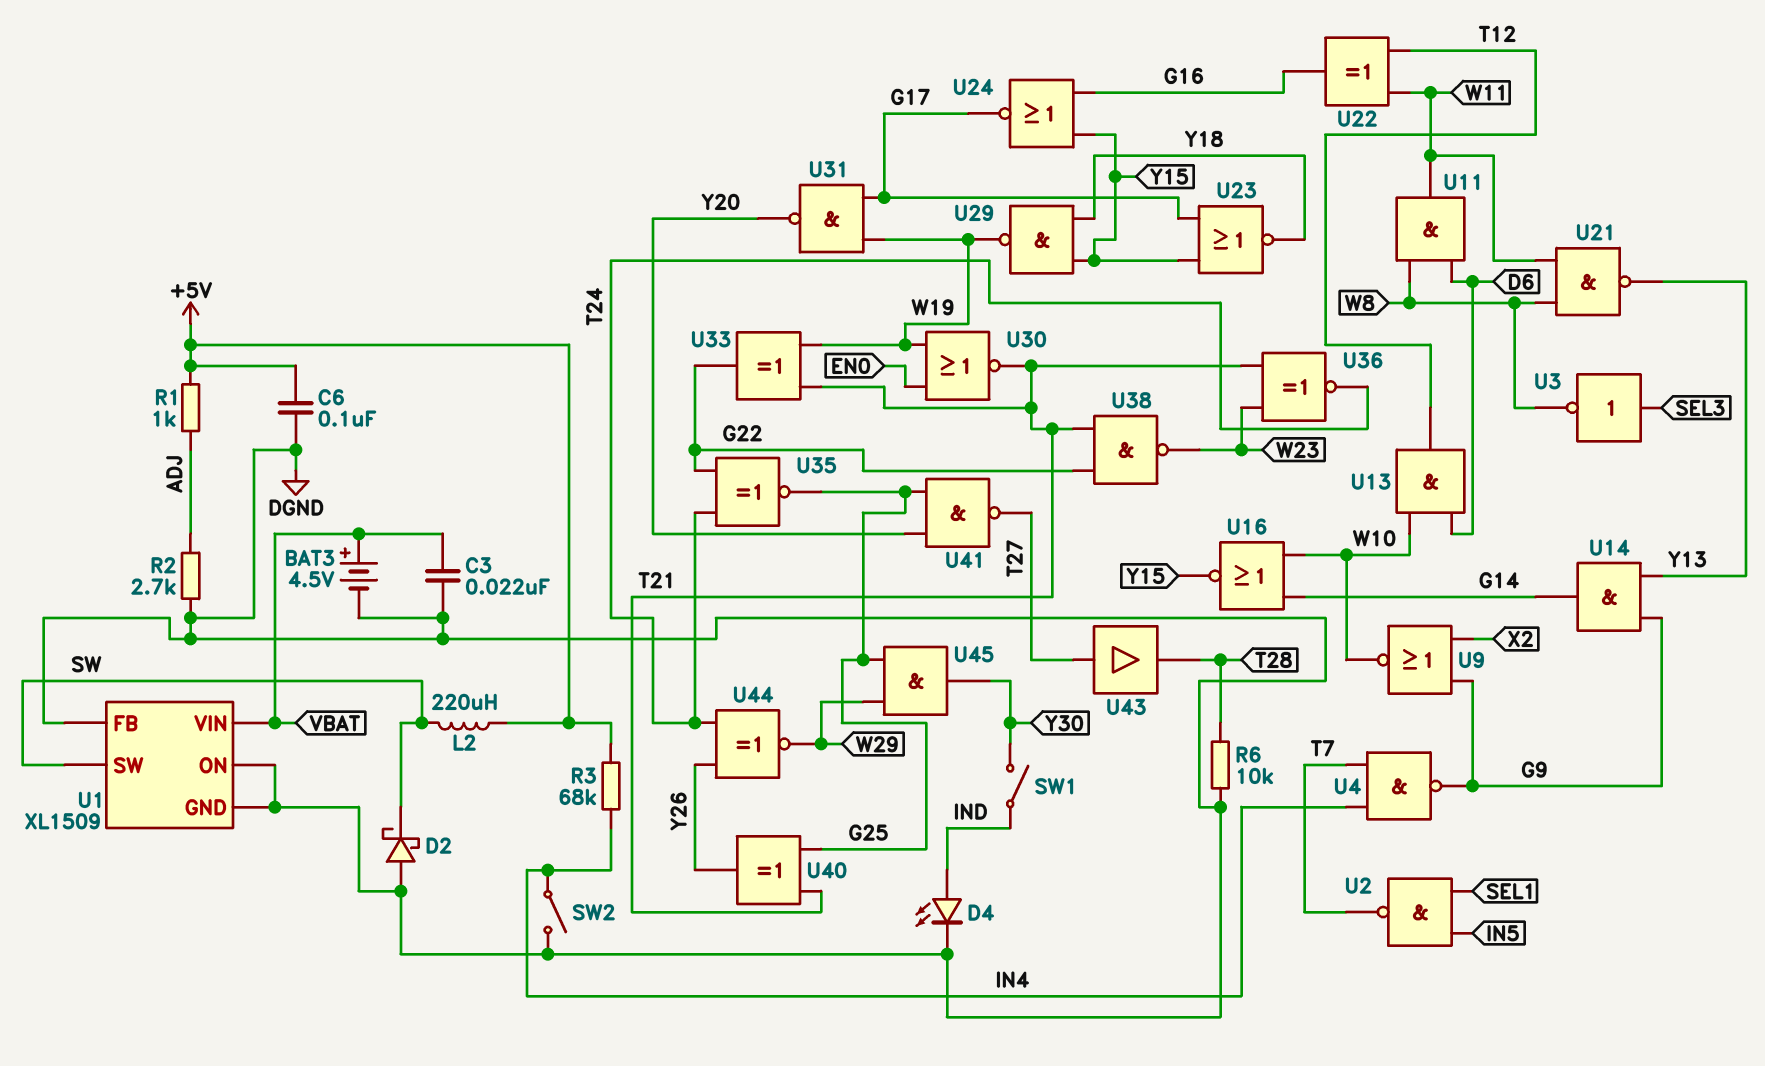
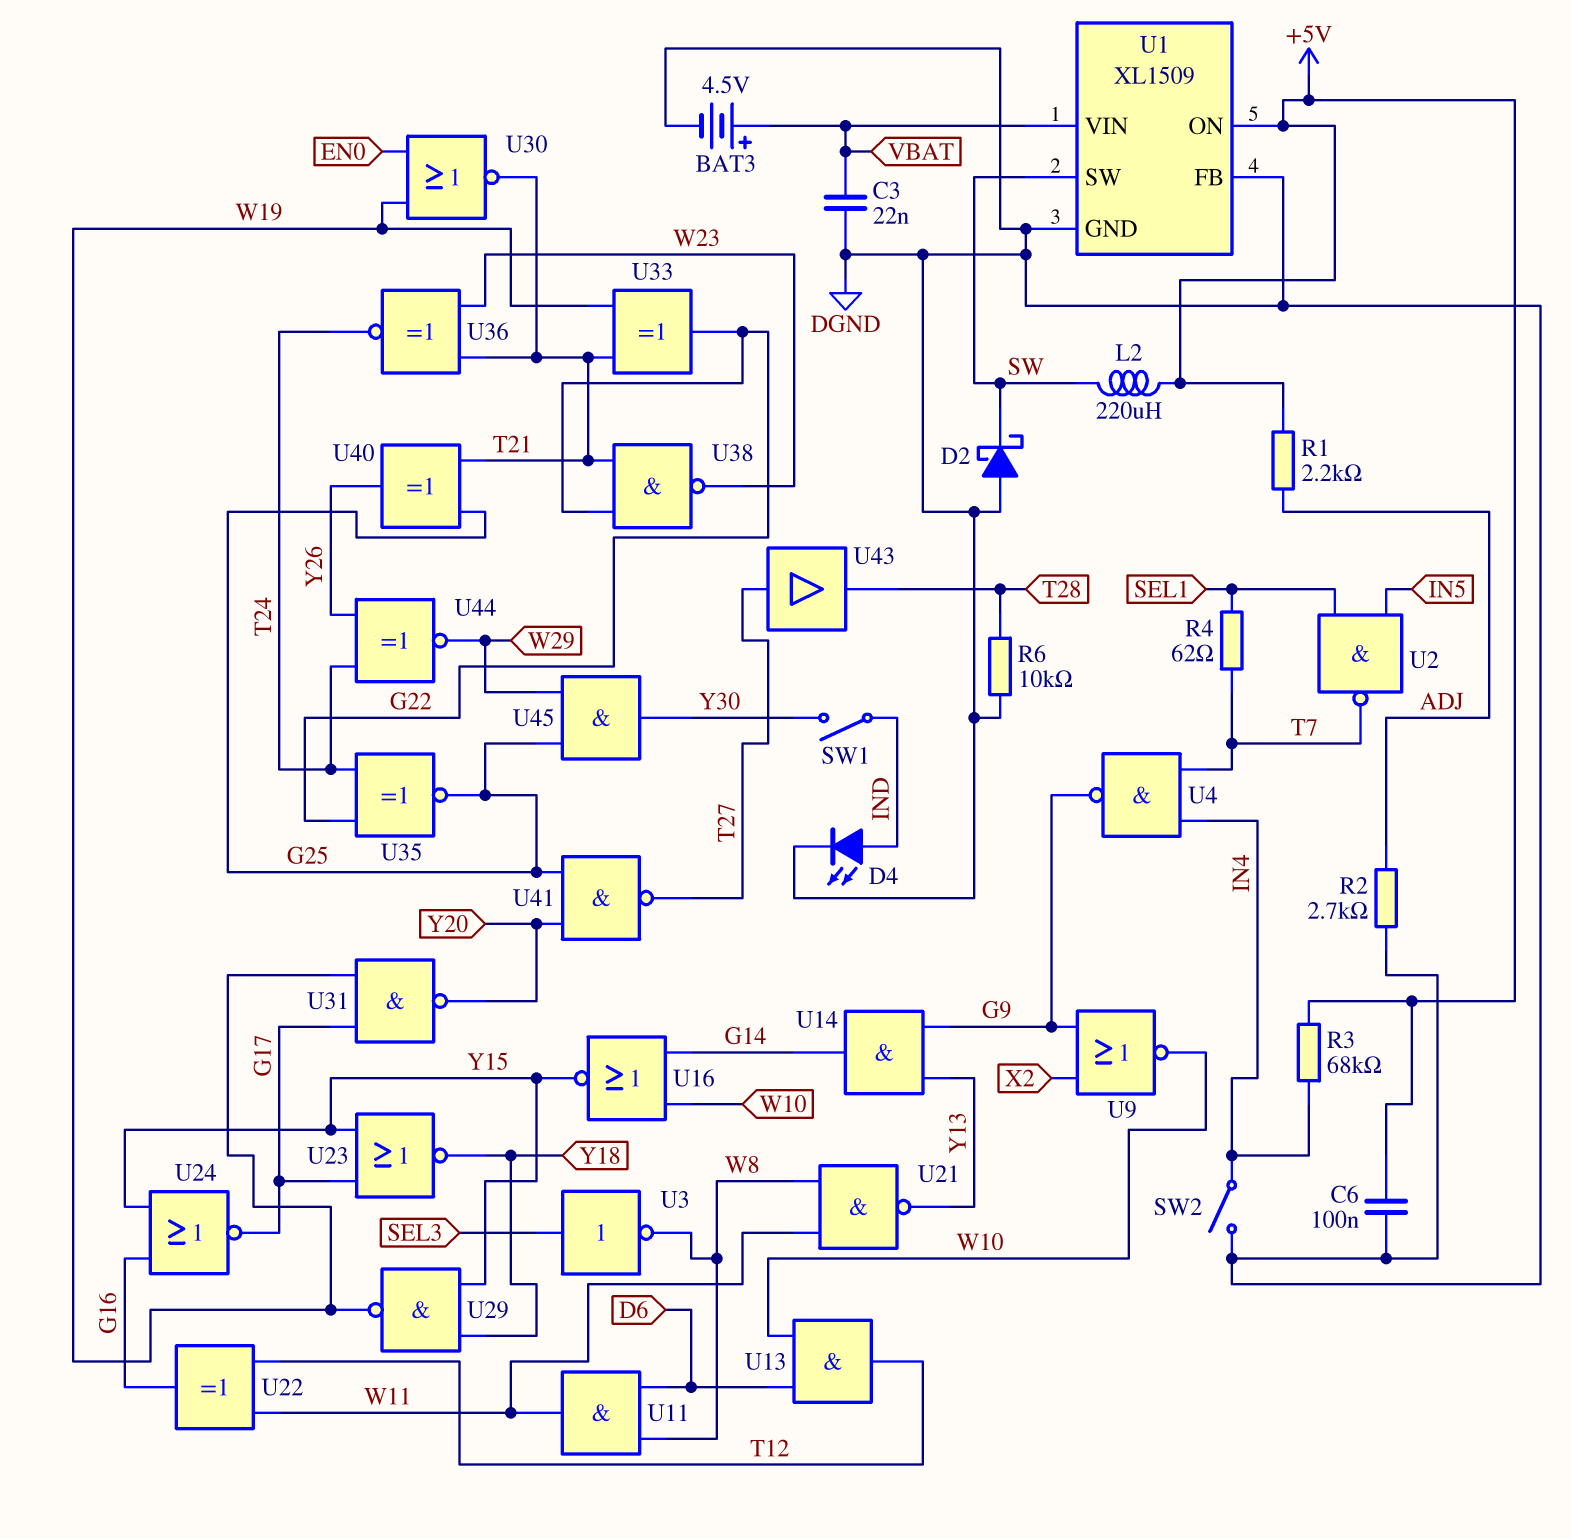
R1: 1k (+5V, ADJ) -> 2.2k (+5V, ADJ)
R4: none -> 62 (SEL1, T7)
U1 pin ON: DGND -> +5V

